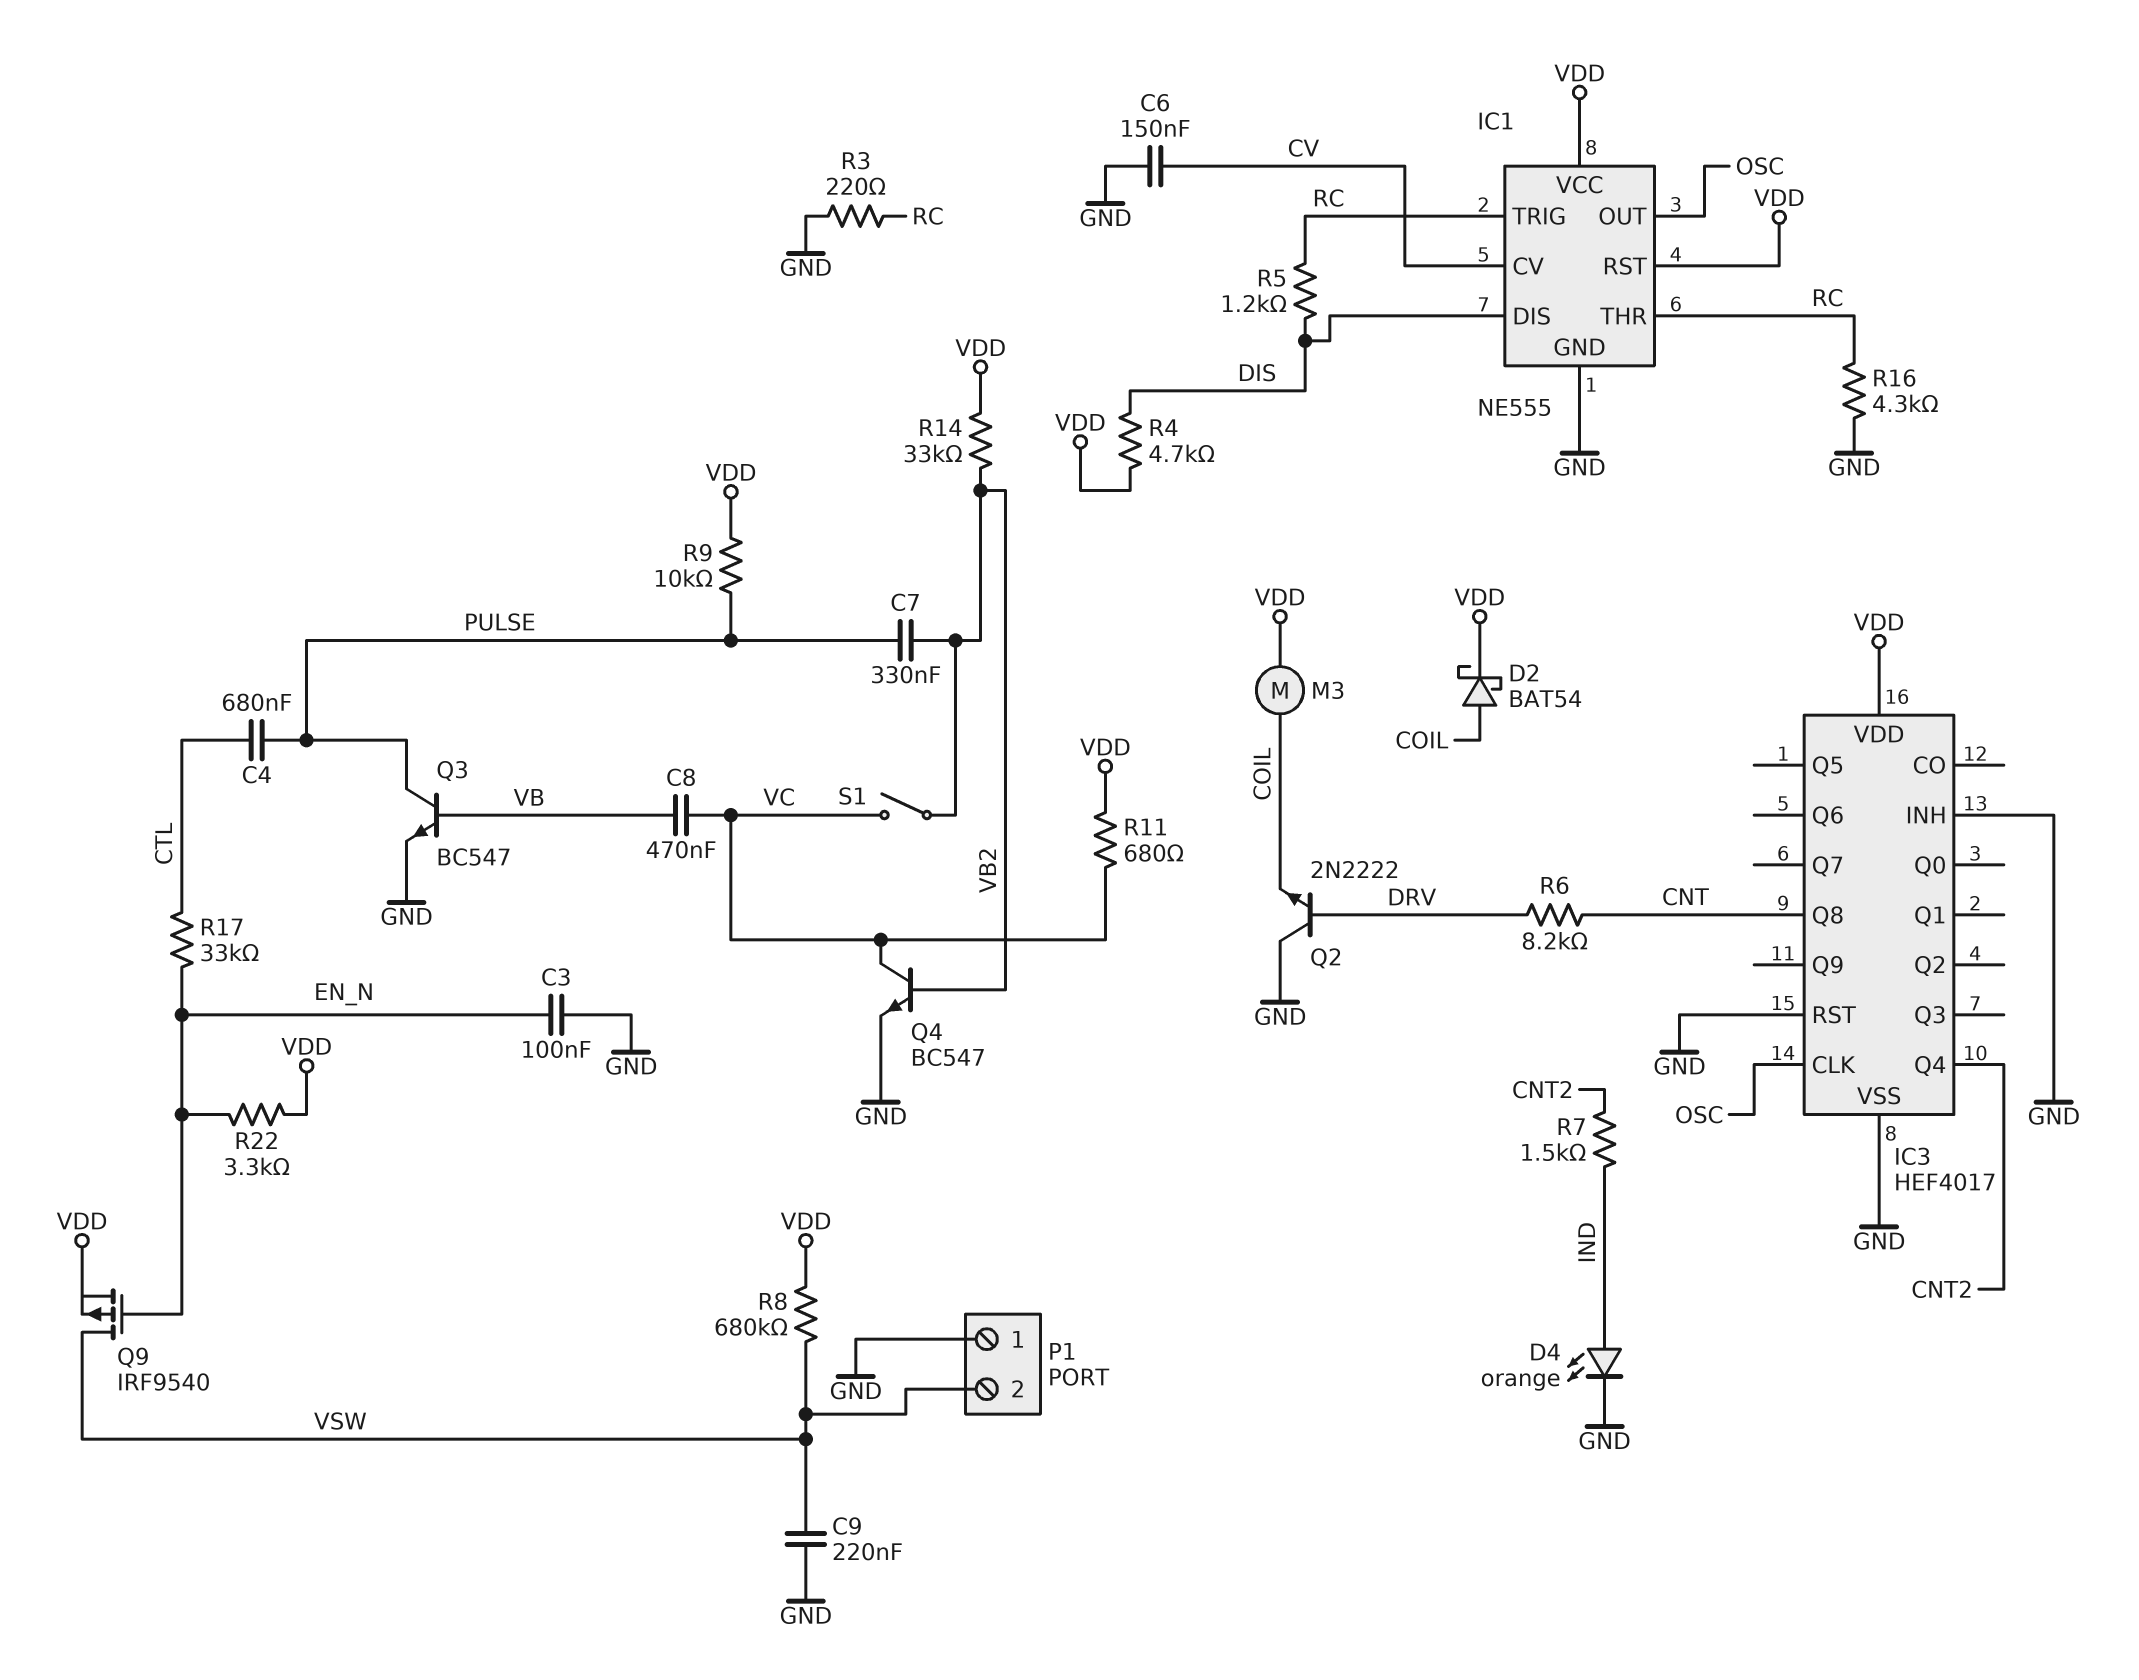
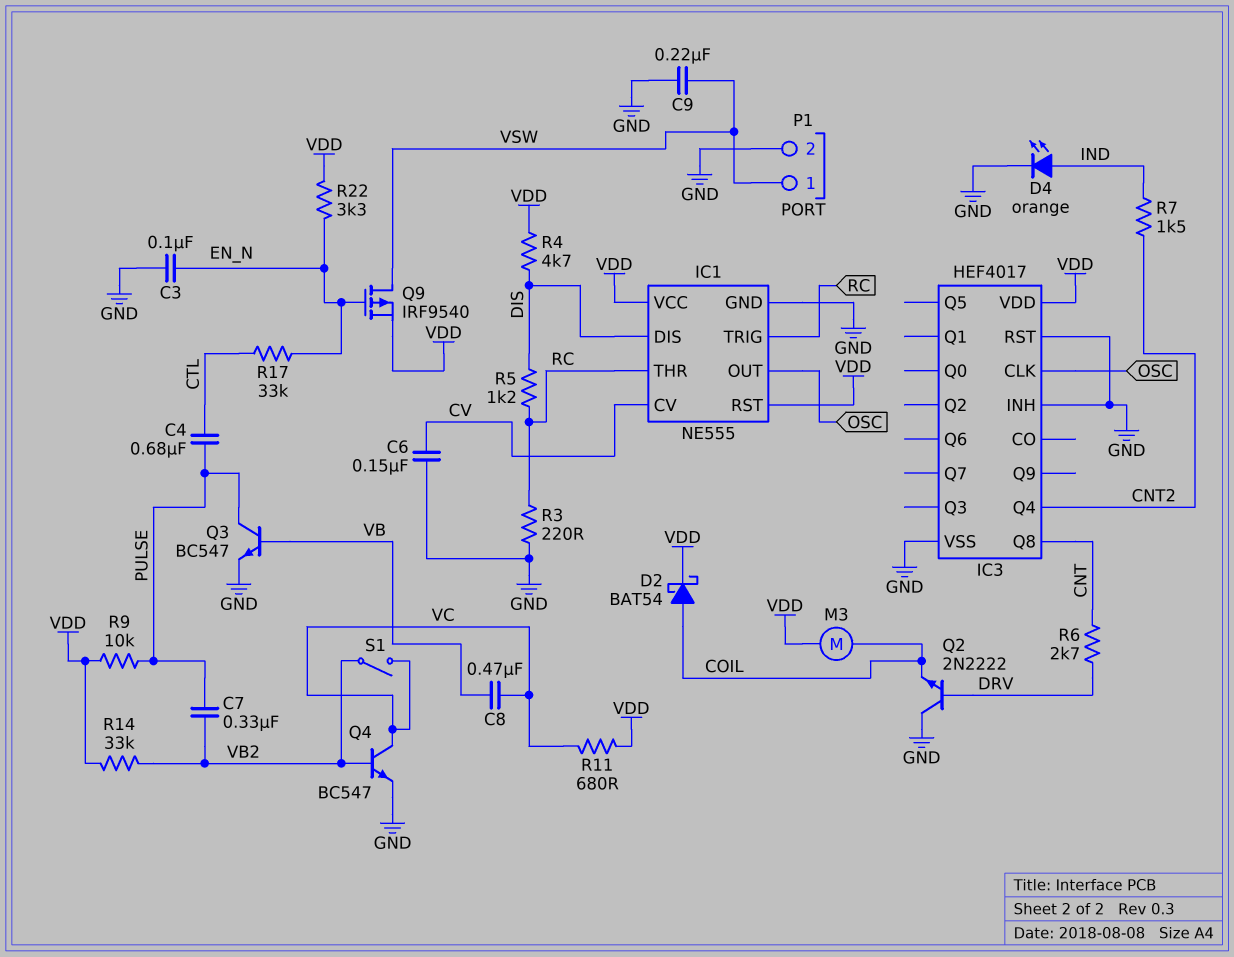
P1 pin 1: GND -> VSW
P1 pin 2: VSW -> GND
R6: 8.2k (CNT, DRV) -> 2.7k (CNT, DRV)
R8: 680k (VDD, VSW) -> none
R16: 4.3k (GND, RC) -> none

